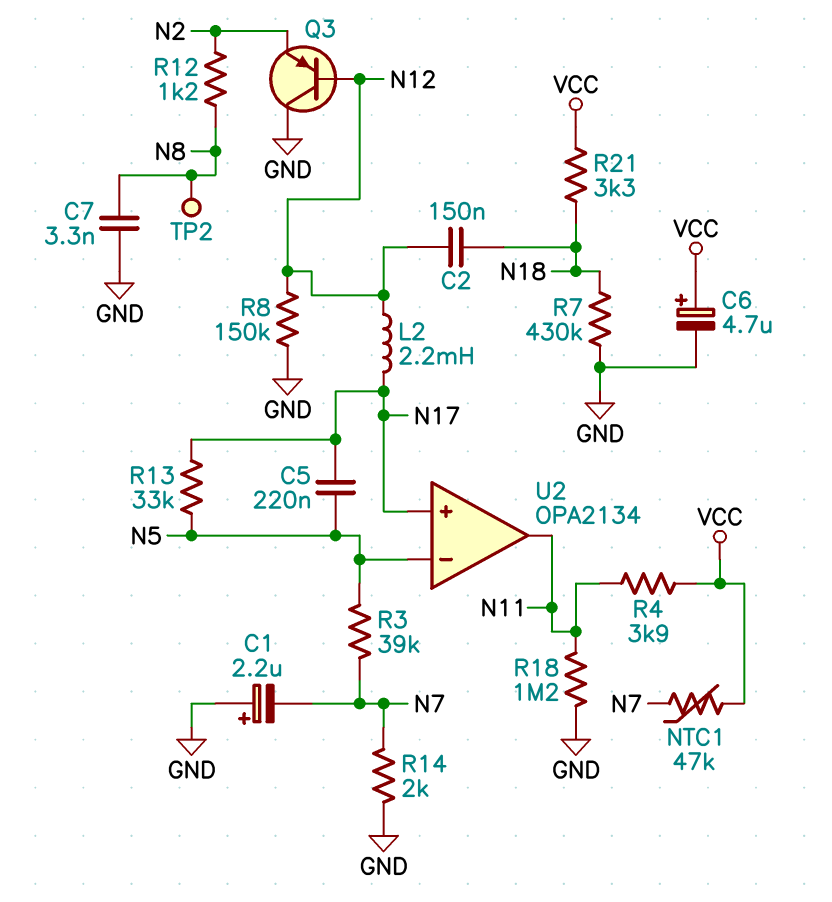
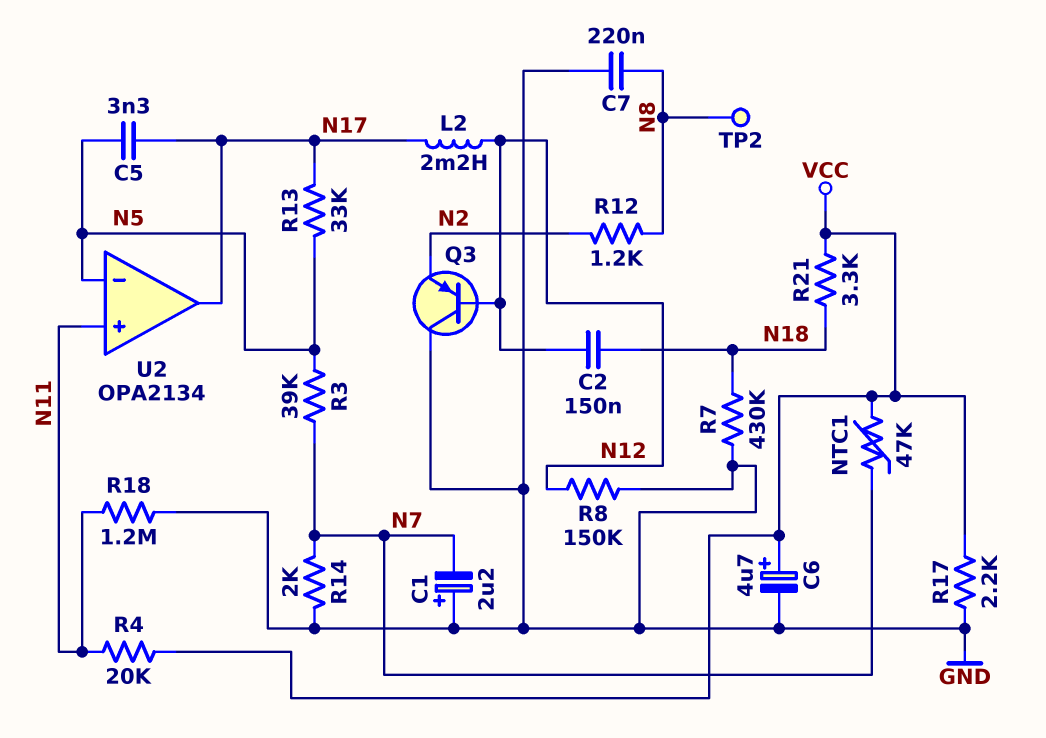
C5: 220nF (N5, N17) -> 3.3nF (N5, N17)
C7: 3.3nF (GND, N8) -> 220nF (GND, N8)
R4: 3.9k (N11, VCC) -> 20k (N11, VCC)
R17: none -> 2.2k (GND, VCC)
U2 pin in+: N17 -> N11
U2 pin out: N11 -> N17

